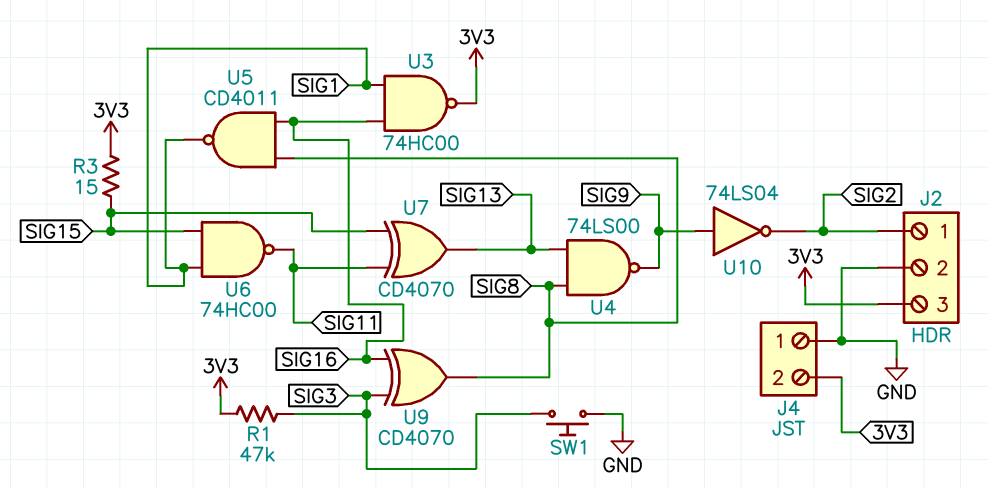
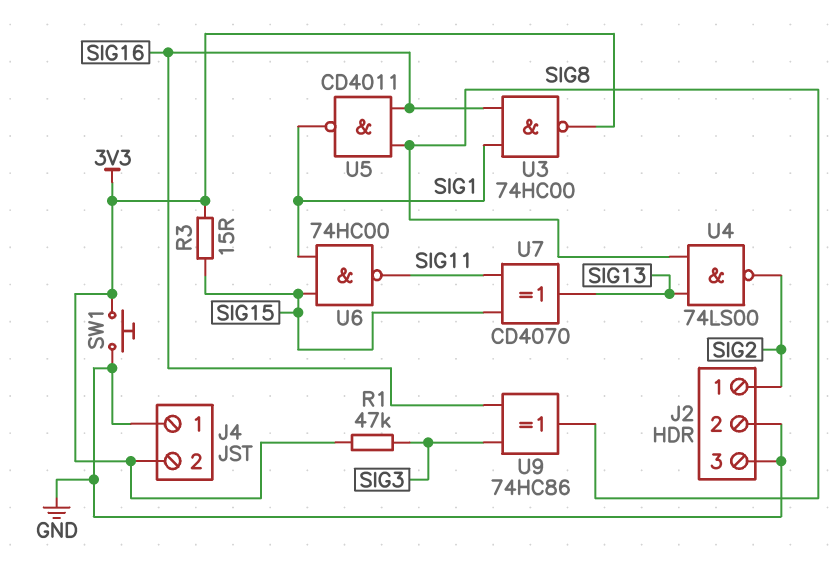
J2 pin 3: 3V3 -> GND
SW1: button (GND, SIG3) -> button (3V3, GND)
U4: NAND 74LS00 (in SIG8, in SIG13, out SIG9) -> NAND 74LS00 (in SIG8, in SIG13, out SIG2)
U9: XOR CD4070 (in SIG3, in SIG16, out SIG8) -> XOR 74HC86 (in SIG3, in SIG16, out SIG8)
U10: NOT 74LS04 (in SIG9, out SIG2) -> none

